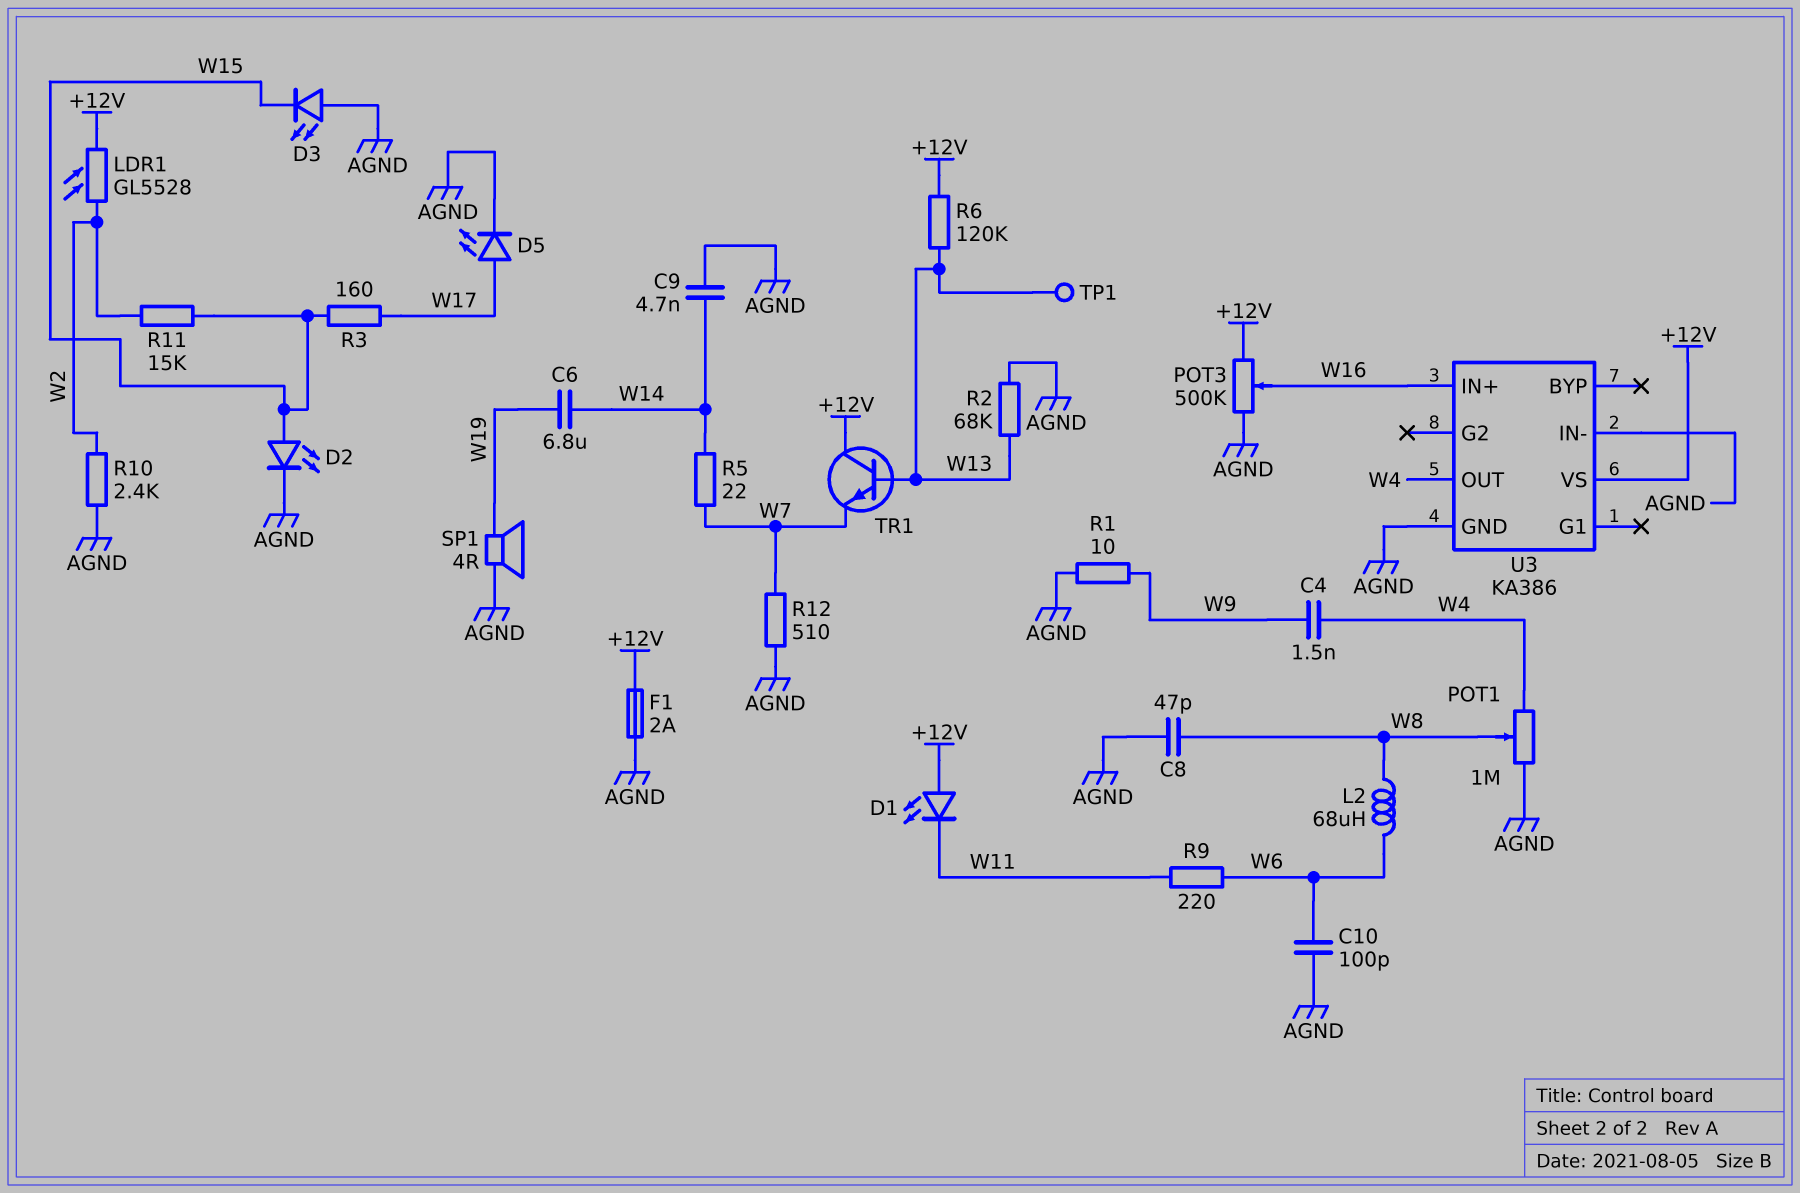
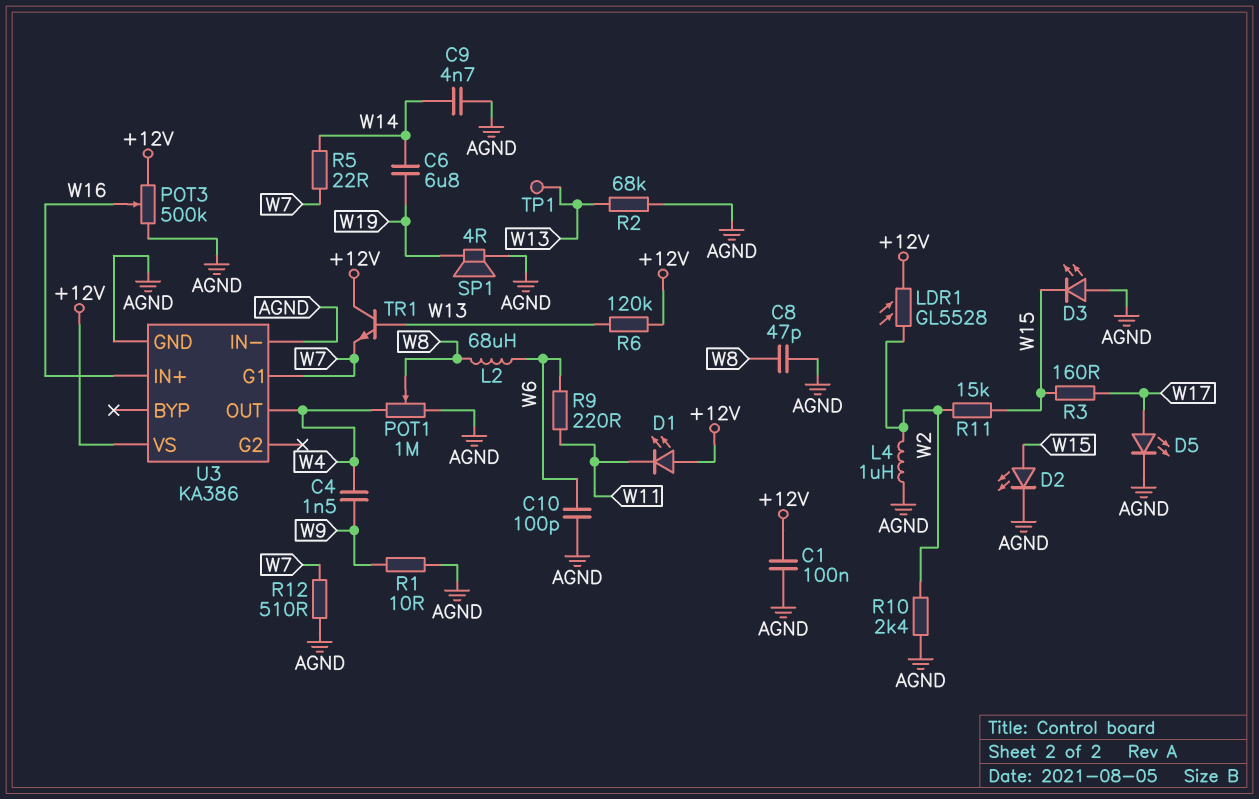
C1: none -> 100nF (+12V, AGND)
F1: 2A (+12V, AGND) -> none
L4: none -> 1uH (AGND, W2)
U3 pin G1: none -> W7

